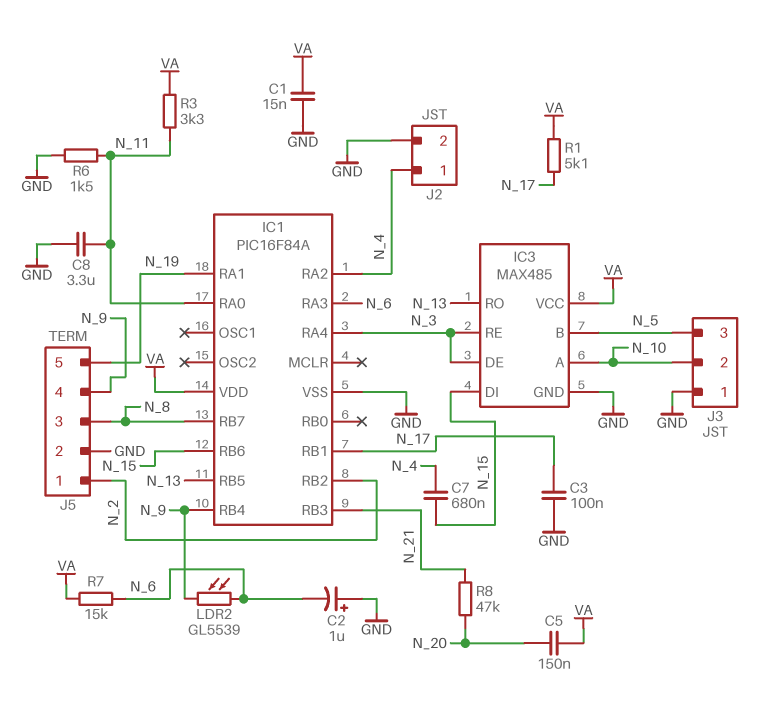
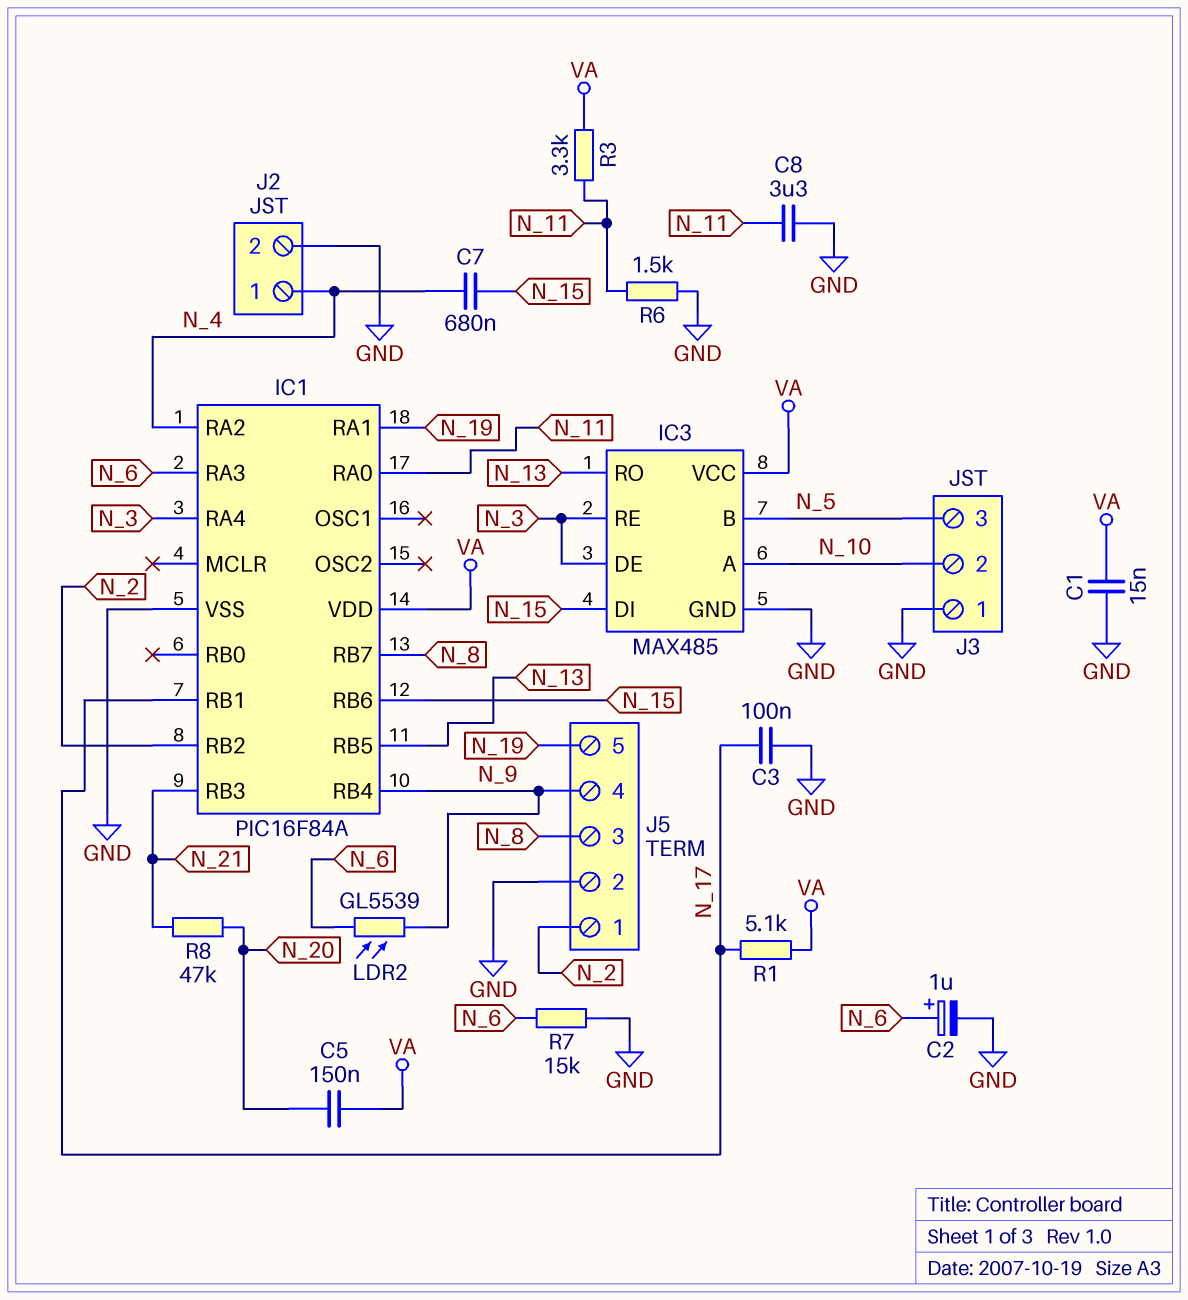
C2: 1uF (plus GND, minus N_6) -> 1uF (plus N_6, minus GND)
R7: 15k (N_6, VA) -> 15k (GND, N_6)

